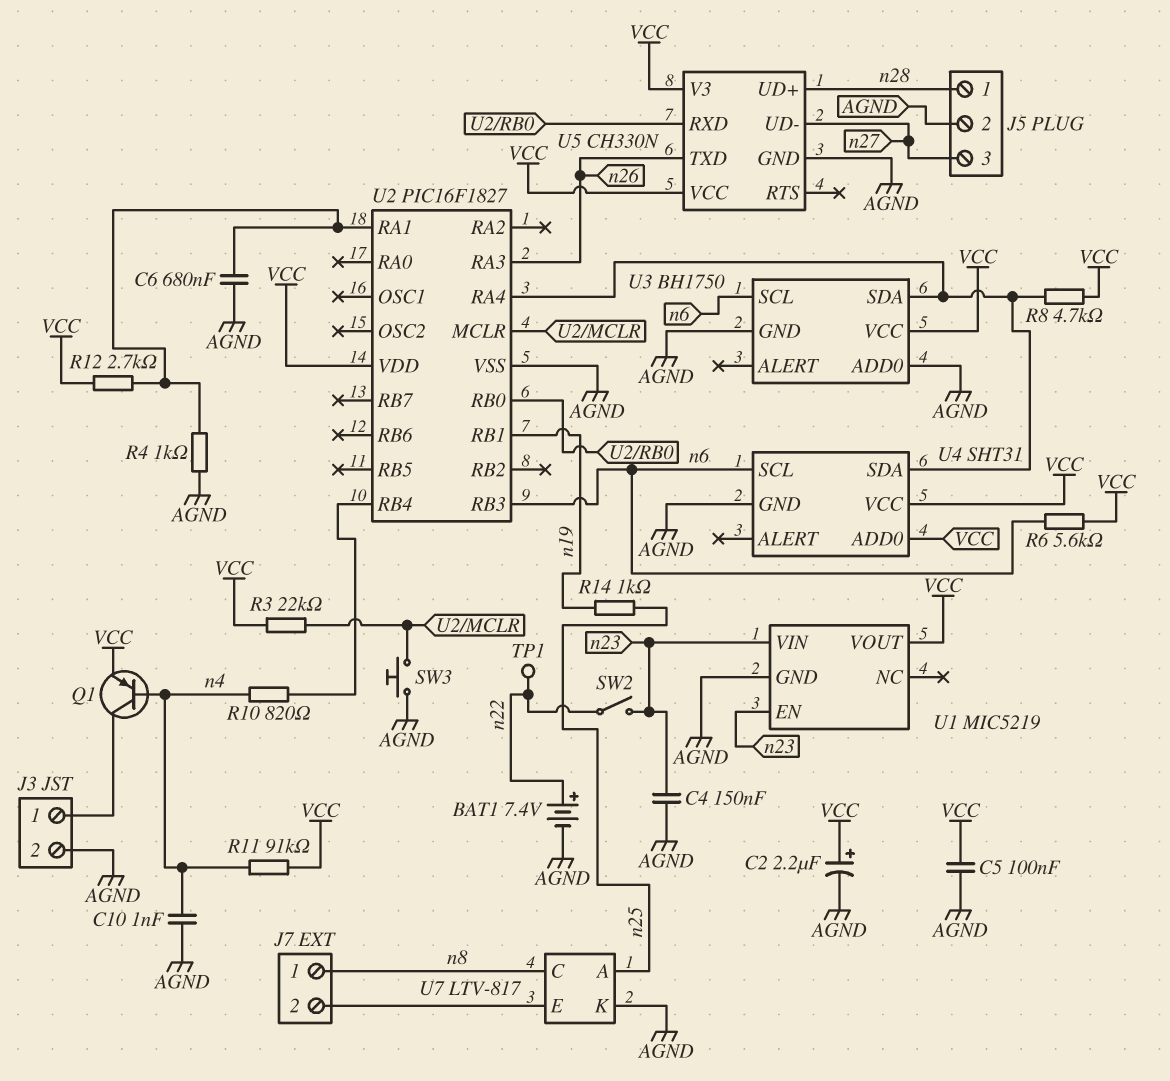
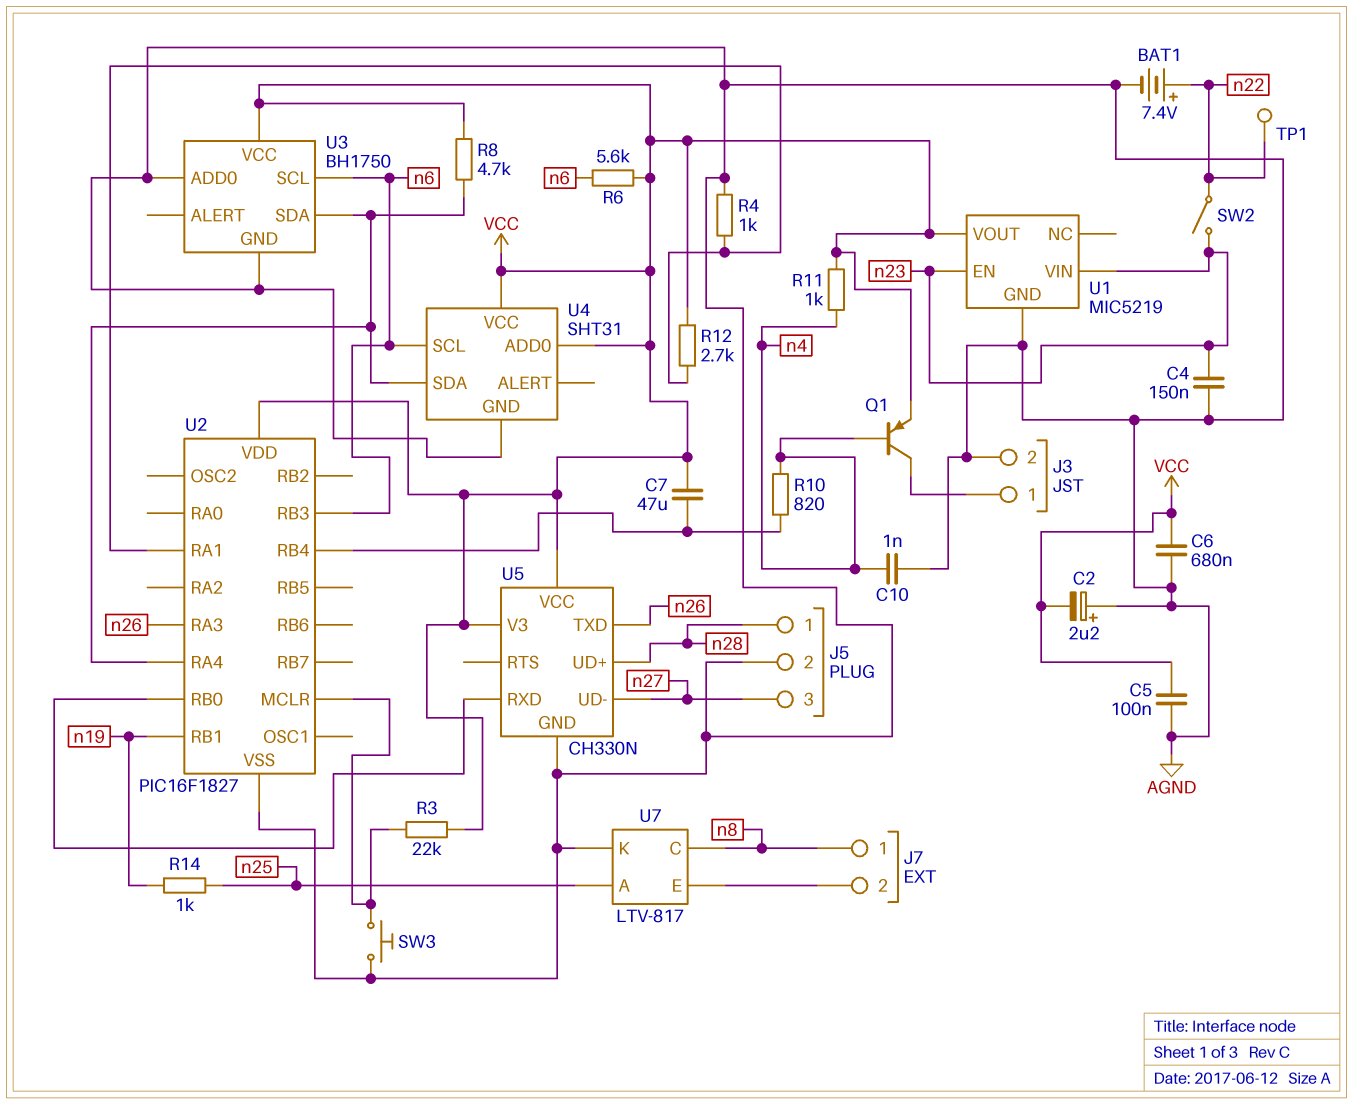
C2: 2.2uF (plus VCC, minus AGND) -> 2.2uF (plus AGND, minus VCC)
C6: 680nF (AGND, U2/RA1) -> 680nF (AGND, VCC)
C7: none -> 47uF (U2/RB4, VCC)
R11: 91k (VCC, n4) -> 1k (VCC, n4)

